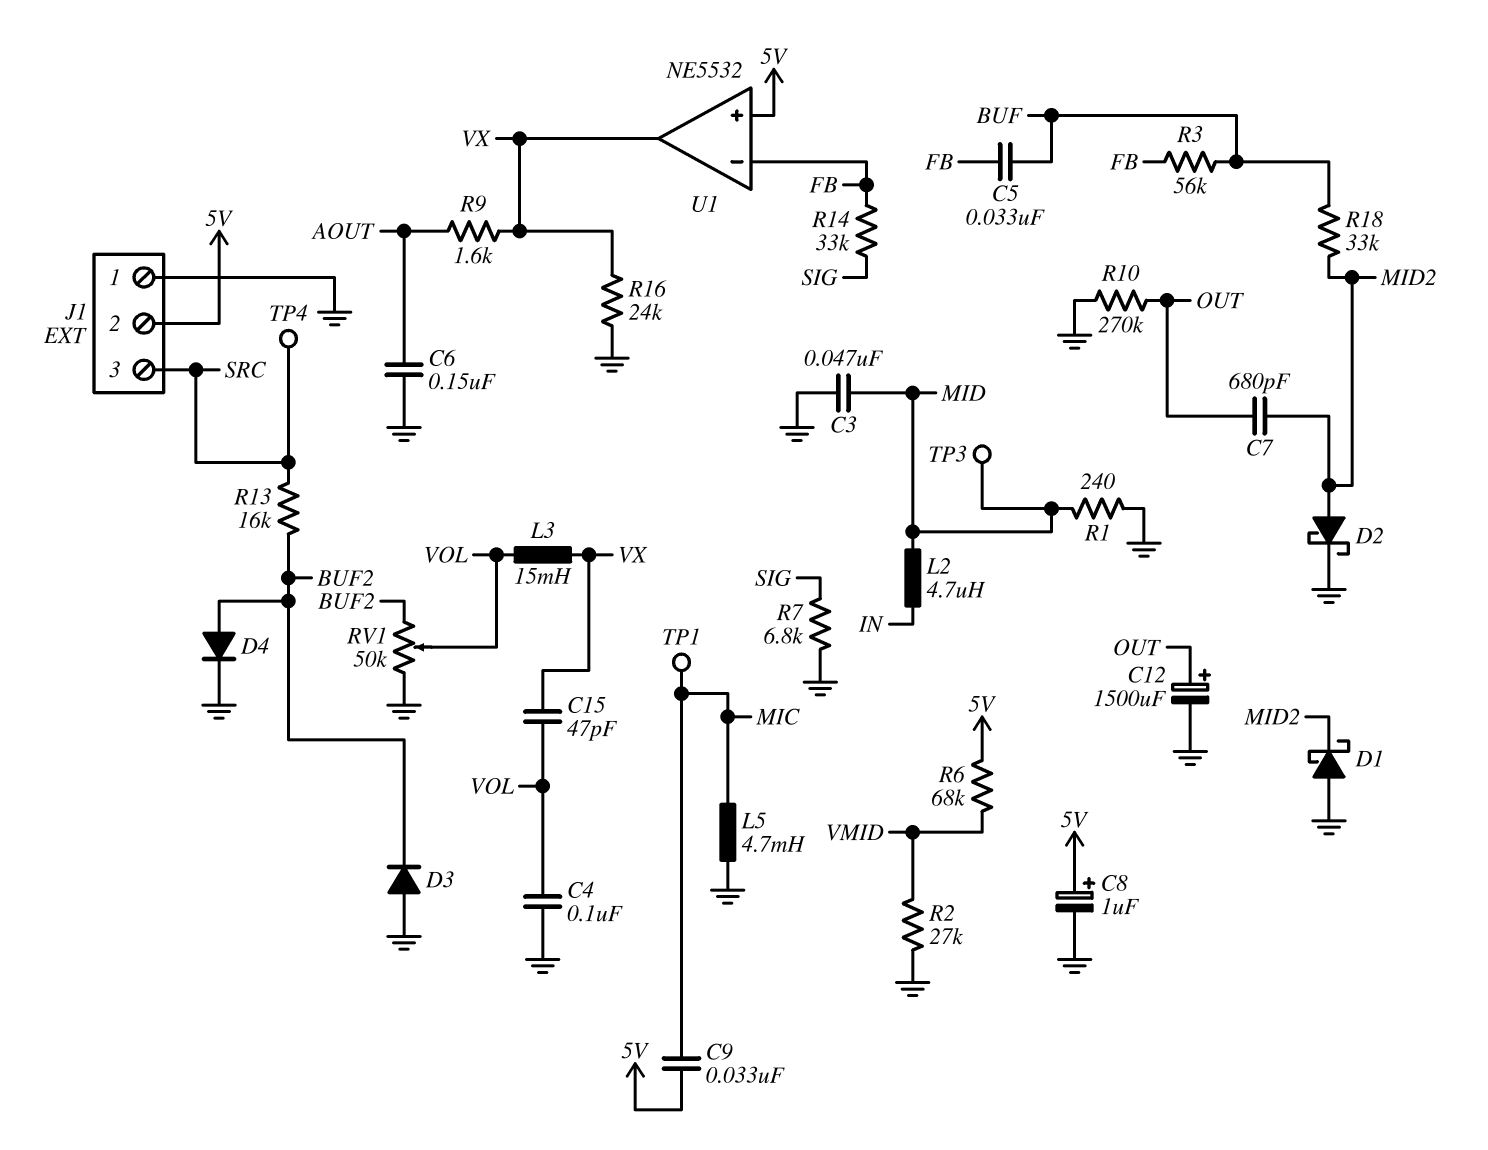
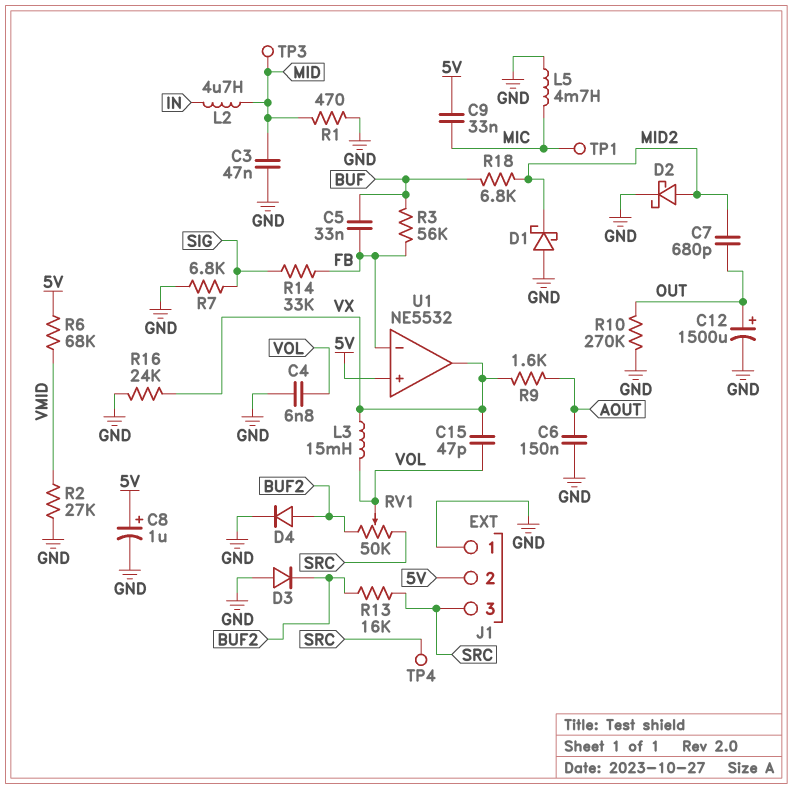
C4: 100nF (GND, VOL) -> 6.8nF (GND, VOL)
R1: 240 (GND, MID) -> 470 (GND, MID)
R18: 33k (BUF, MID2) -> 6.8k (BUF, MID2)
RV1: 50k (BUF2, GND, wiper VOL) -> 50k (BUF2, SRC, wiper VOL)

